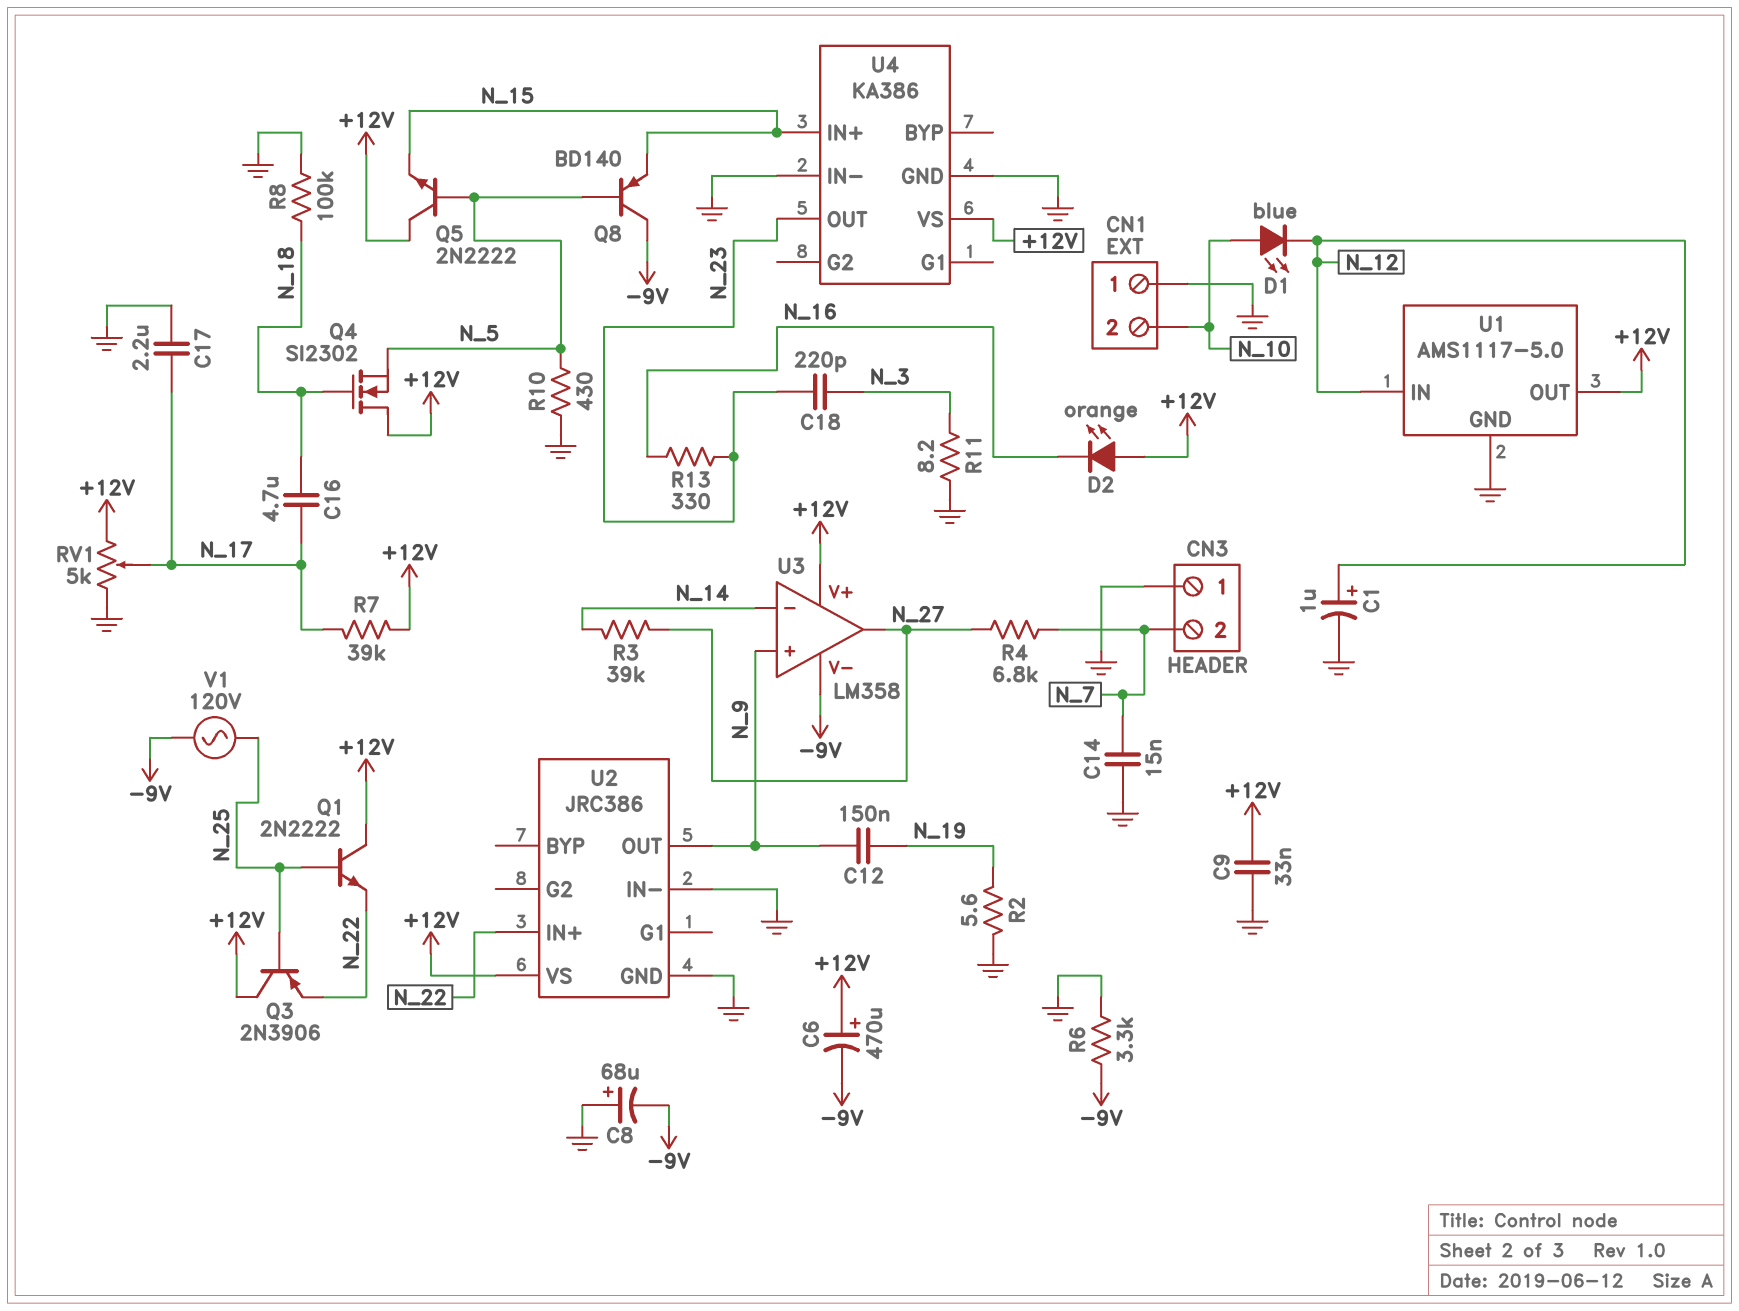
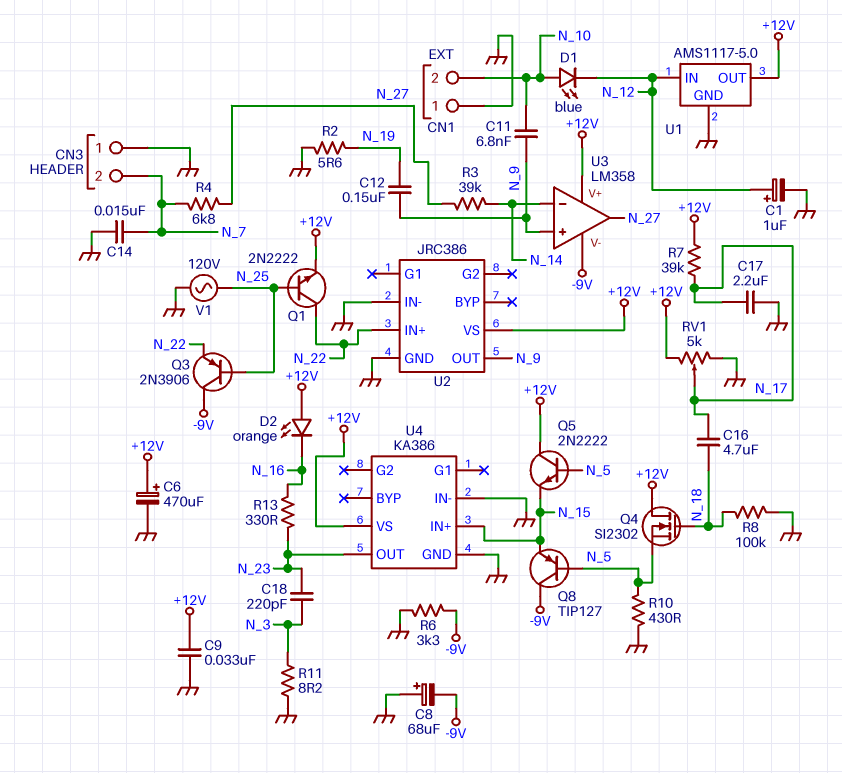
C6: 470uF (plus +12V, minus -9V) -> 470uF (plus +12V, minus GND)
C11: none -> 6.8nF (N_9, N_10)
Q1: NPN 2N2222 (B N_25, C +12V, E N_22) -> NPN 2N2222 (B N_25, C N_22, E +12V)
Q3: PNP 2N3906 (B N_25, C +12V, E N_22) -> PNP 2N3906 (B N_25, C -9V, E N_22)
Q8: PNP BD140 (B N_5, C -9V, E N_15) -> PNP TIP127 (B N_5, C -9V, E N_15)
V1: AC 120V (-9V, N_25) -> AC 120V (GND, N_25)

